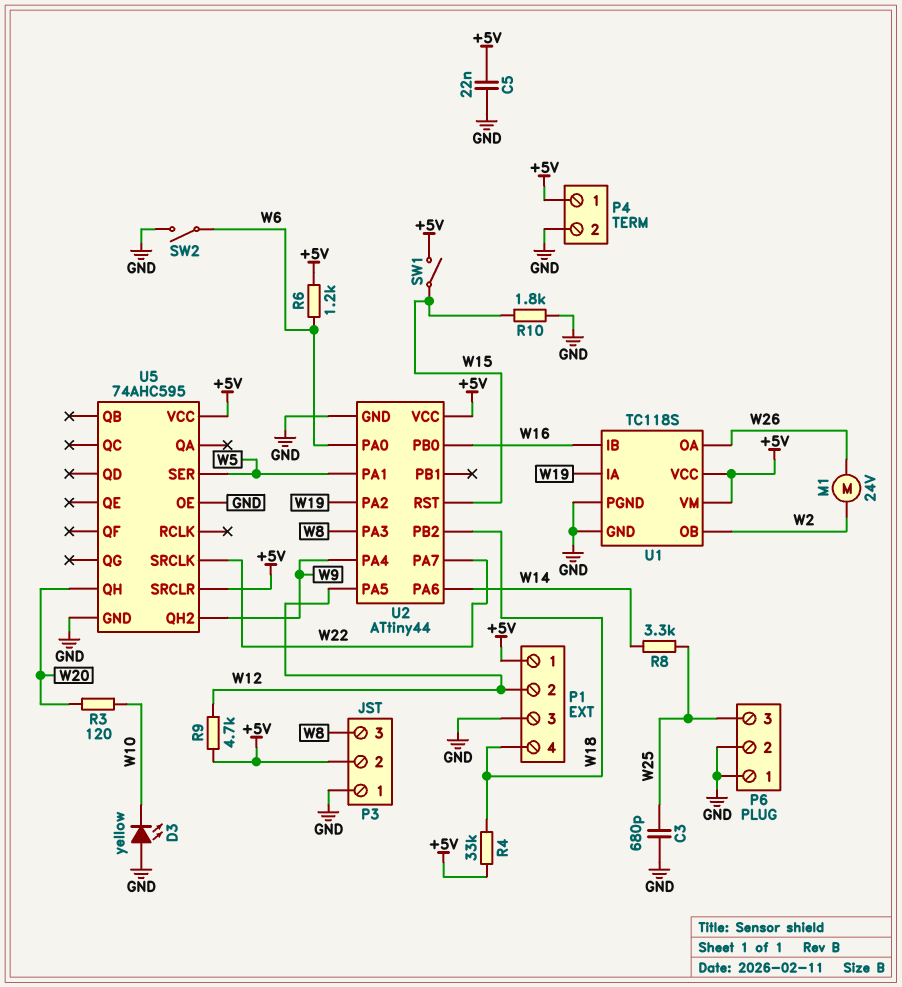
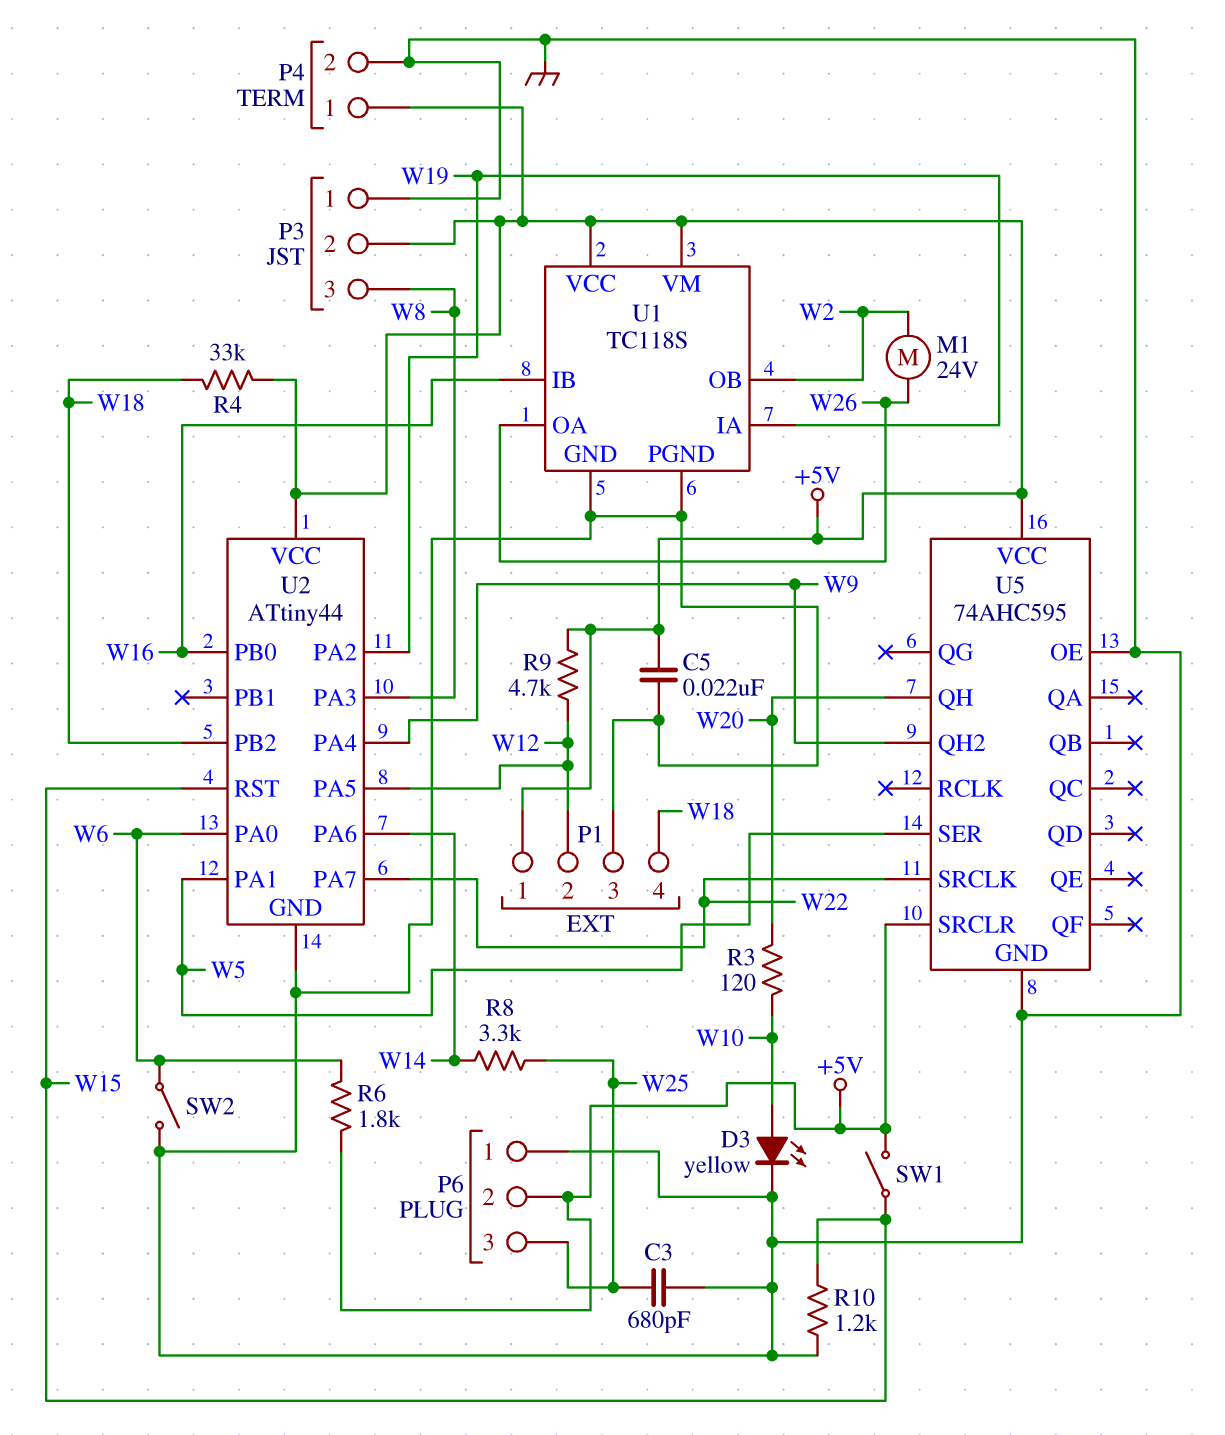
D3: LED yellow (A GND, K W10) -> LED yellow (A W10, K GND)
P6 pin 2: GND -> +5V
R6: 1.2k (+5V, W6) -> 1.8k (+5V, W6)
R10: 1.8k (GND, W15) -> 1.2k (GND, W15)

